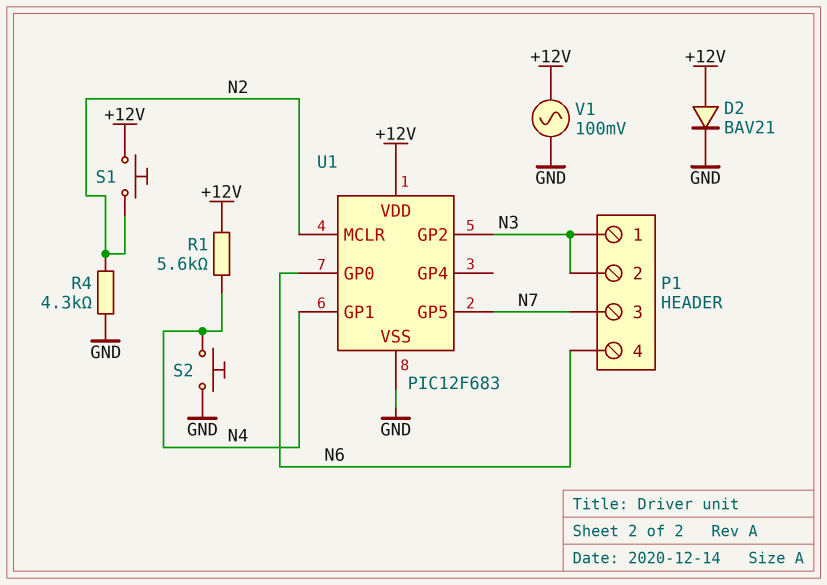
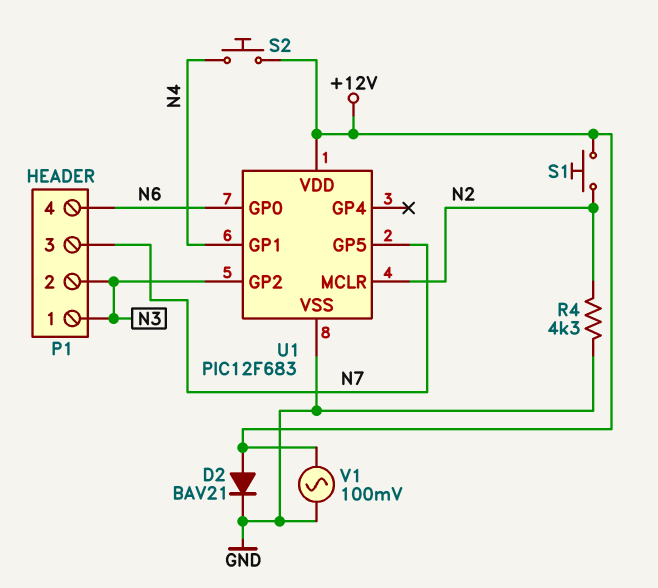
R1: 5.6k (+12V, N4) -> none
S2: button (GND, N4) -> button (+12V, N4)

